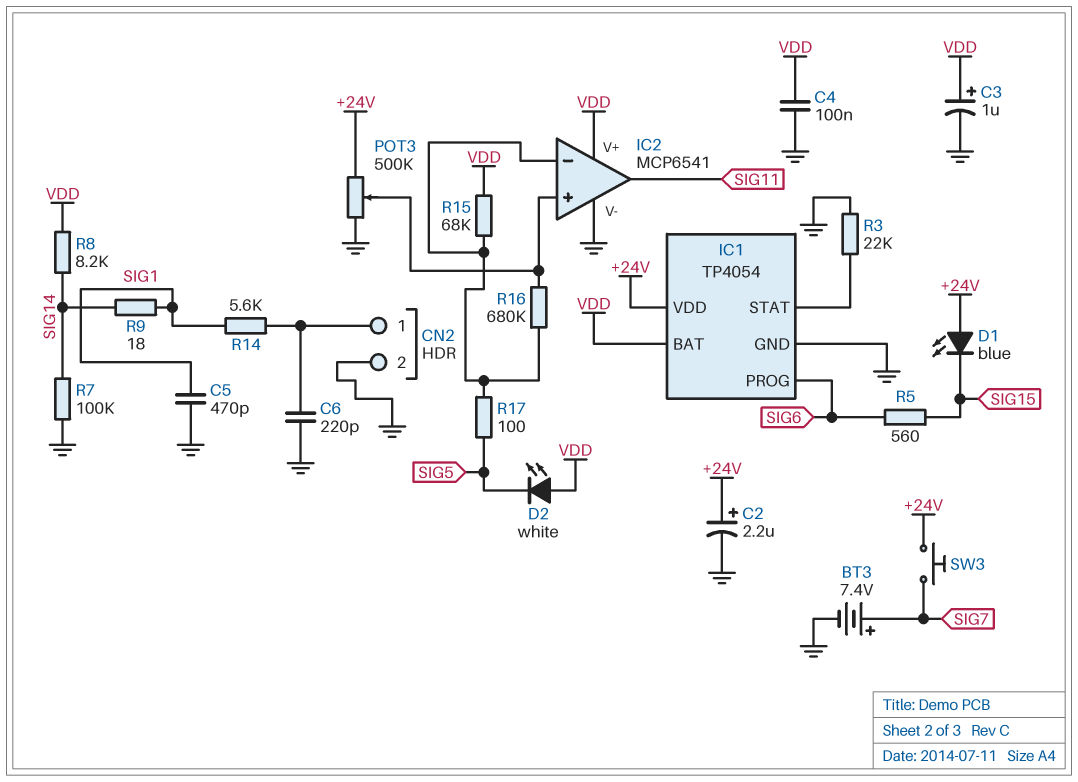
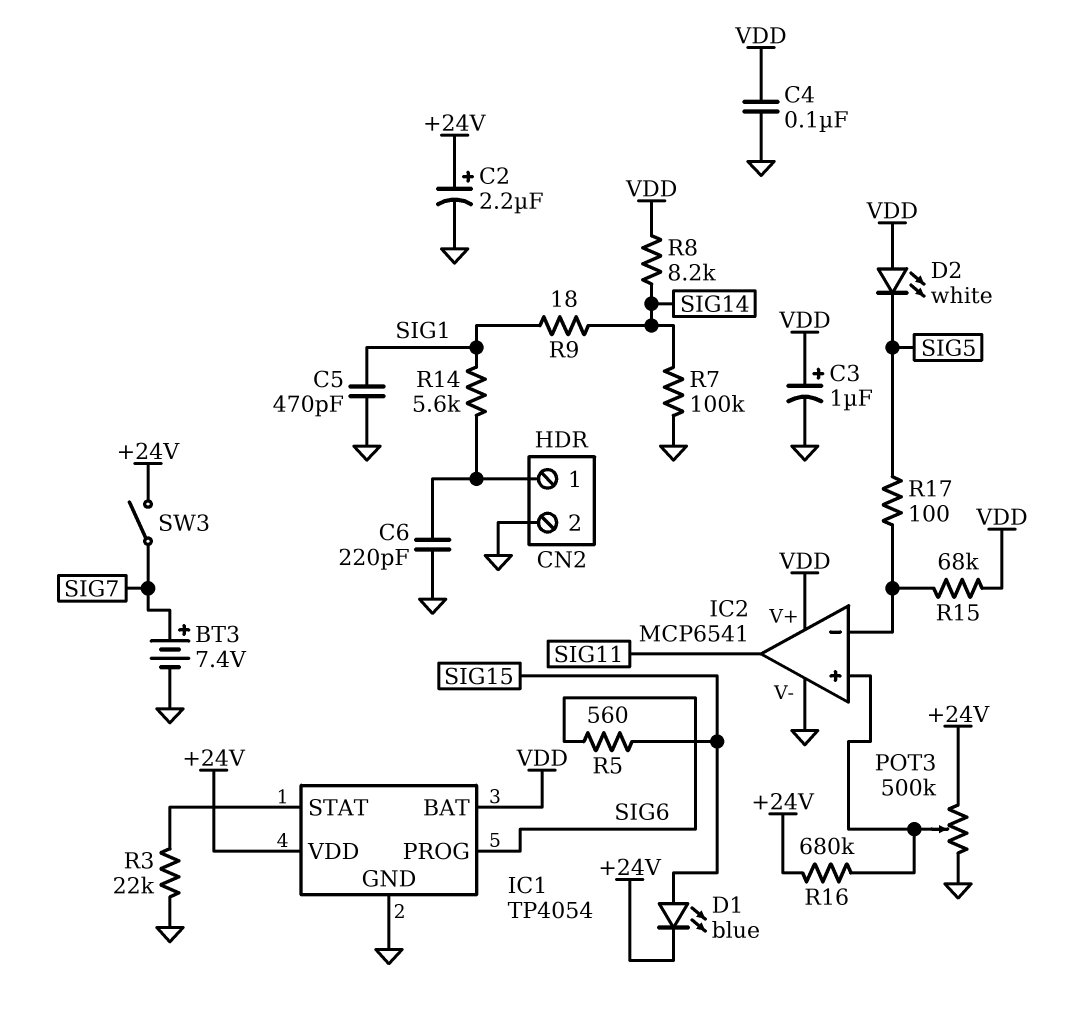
D1: LED blue (A +24V, K SIG15) -> LED blue (A SIG15, K +24V)
R16: 680k (IC2/in+, IC2/in-) -> 680k (+24V, IC2/in+)
SW3: button (+24V, SIG7) -> switch (+24V, SIG7)

